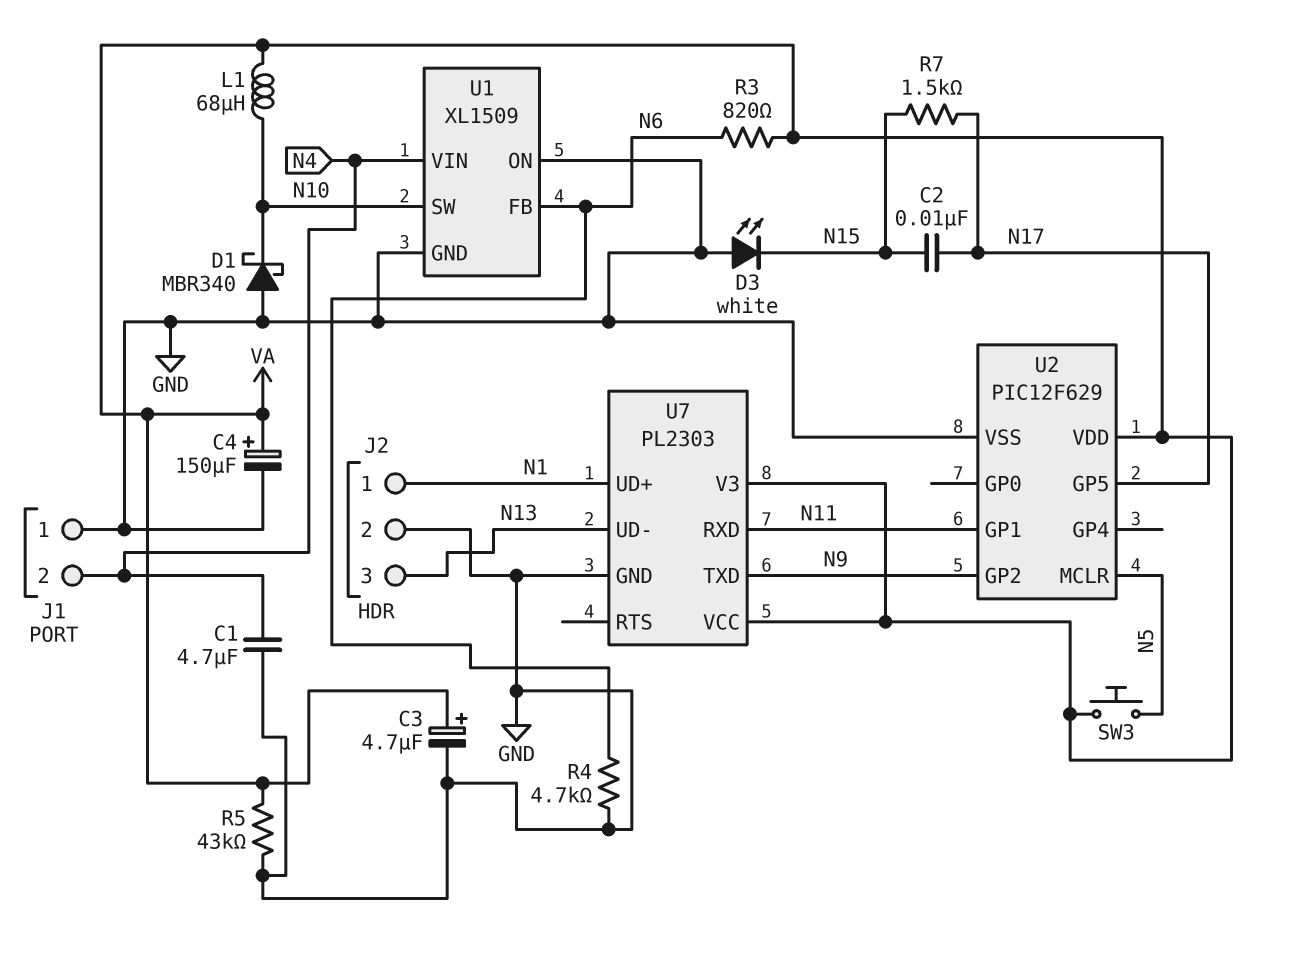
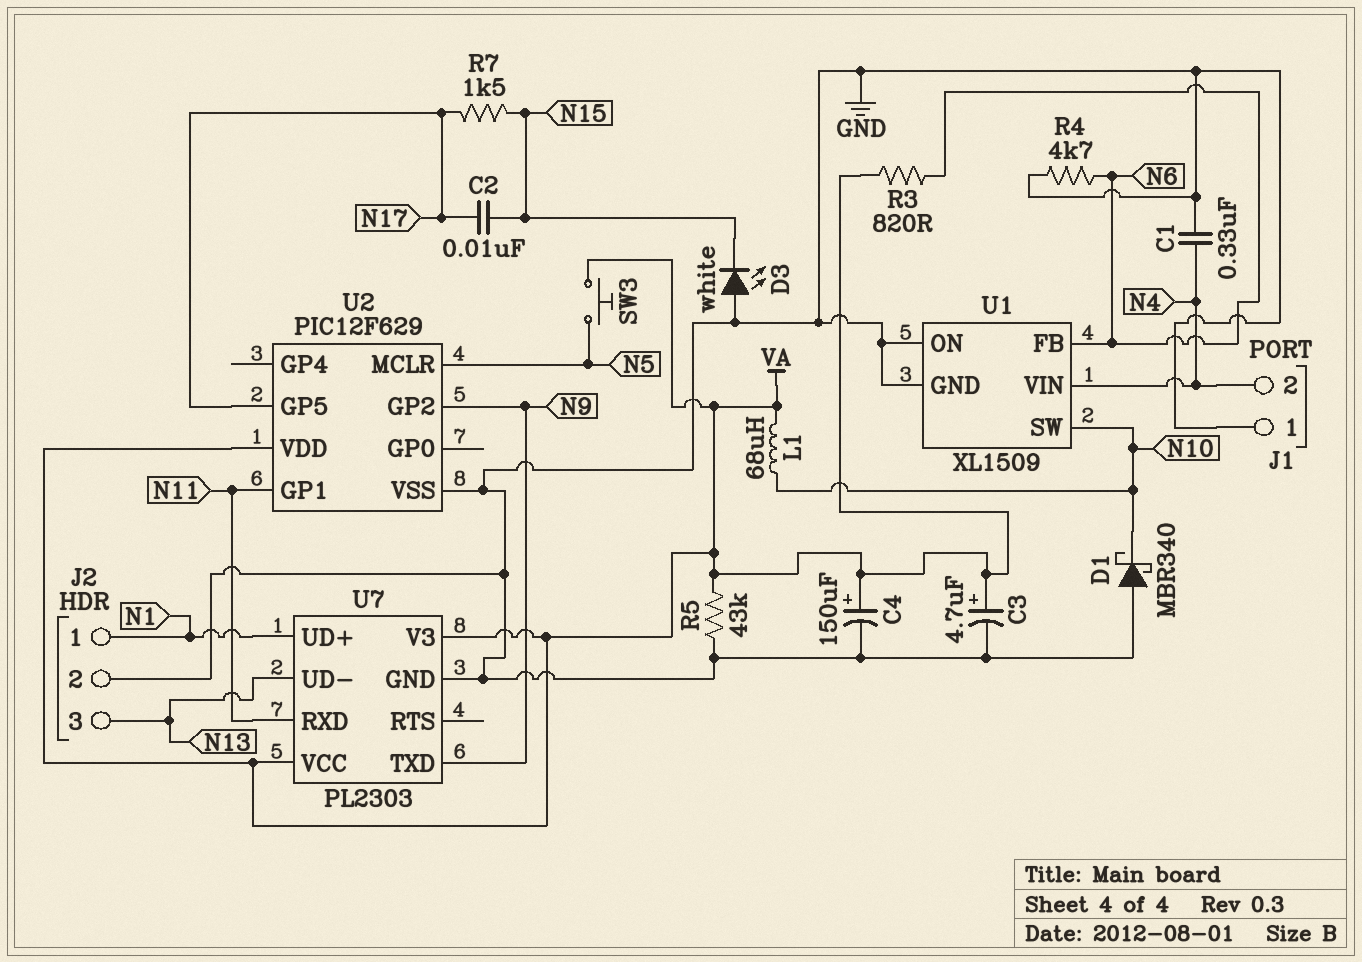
C1: 4.7uF (GND, N4) -> 330nF (GND, N4)

